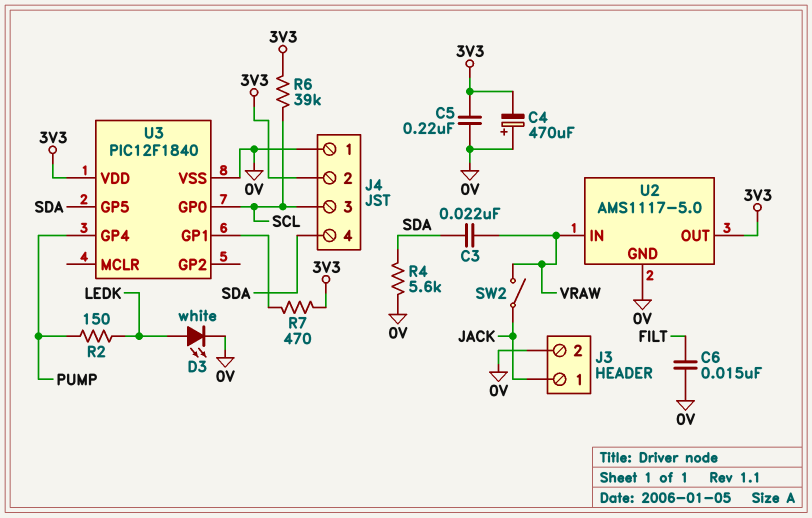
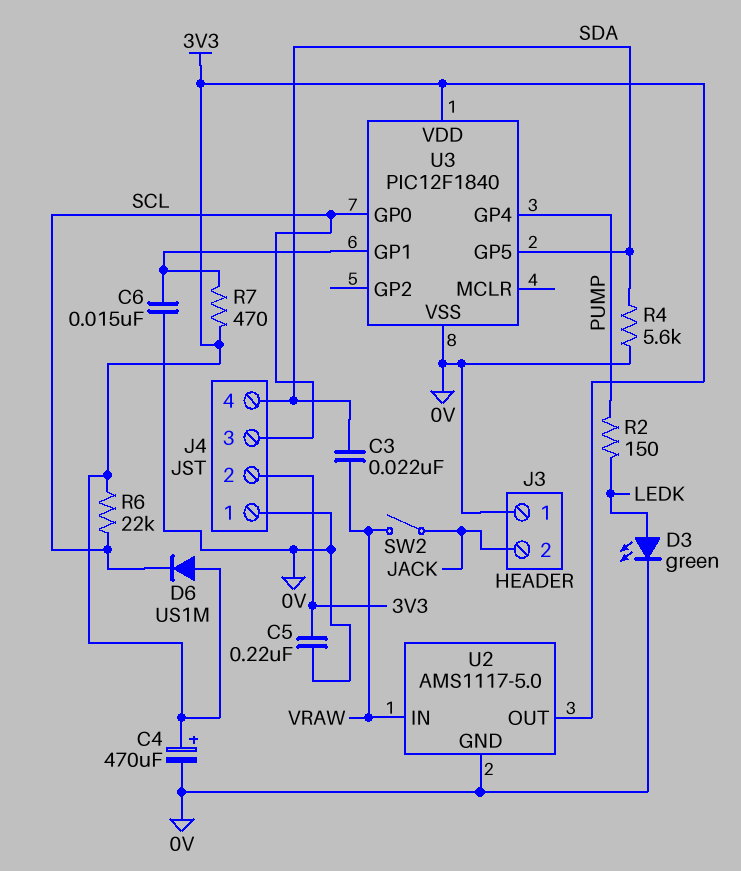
C4: 470uF (plus 0V, minus 3V3) -> 470uF (plus 3V3, minus 0V)
C6: 15nF (0V, FILT) -> 15nF (0V, U3/GP1)
D3: LED white (A LEDK, K 0V) -> LED green (A LEDK, K 0V)
D6: none -> diode US1M (A 3V3, K SCL)
J3 pin 1: JACK -> 0V
J3 pin 2: 0V -> JACK
R6: 39k (3V3, SCL) -> 22k (3V3, SCL)

